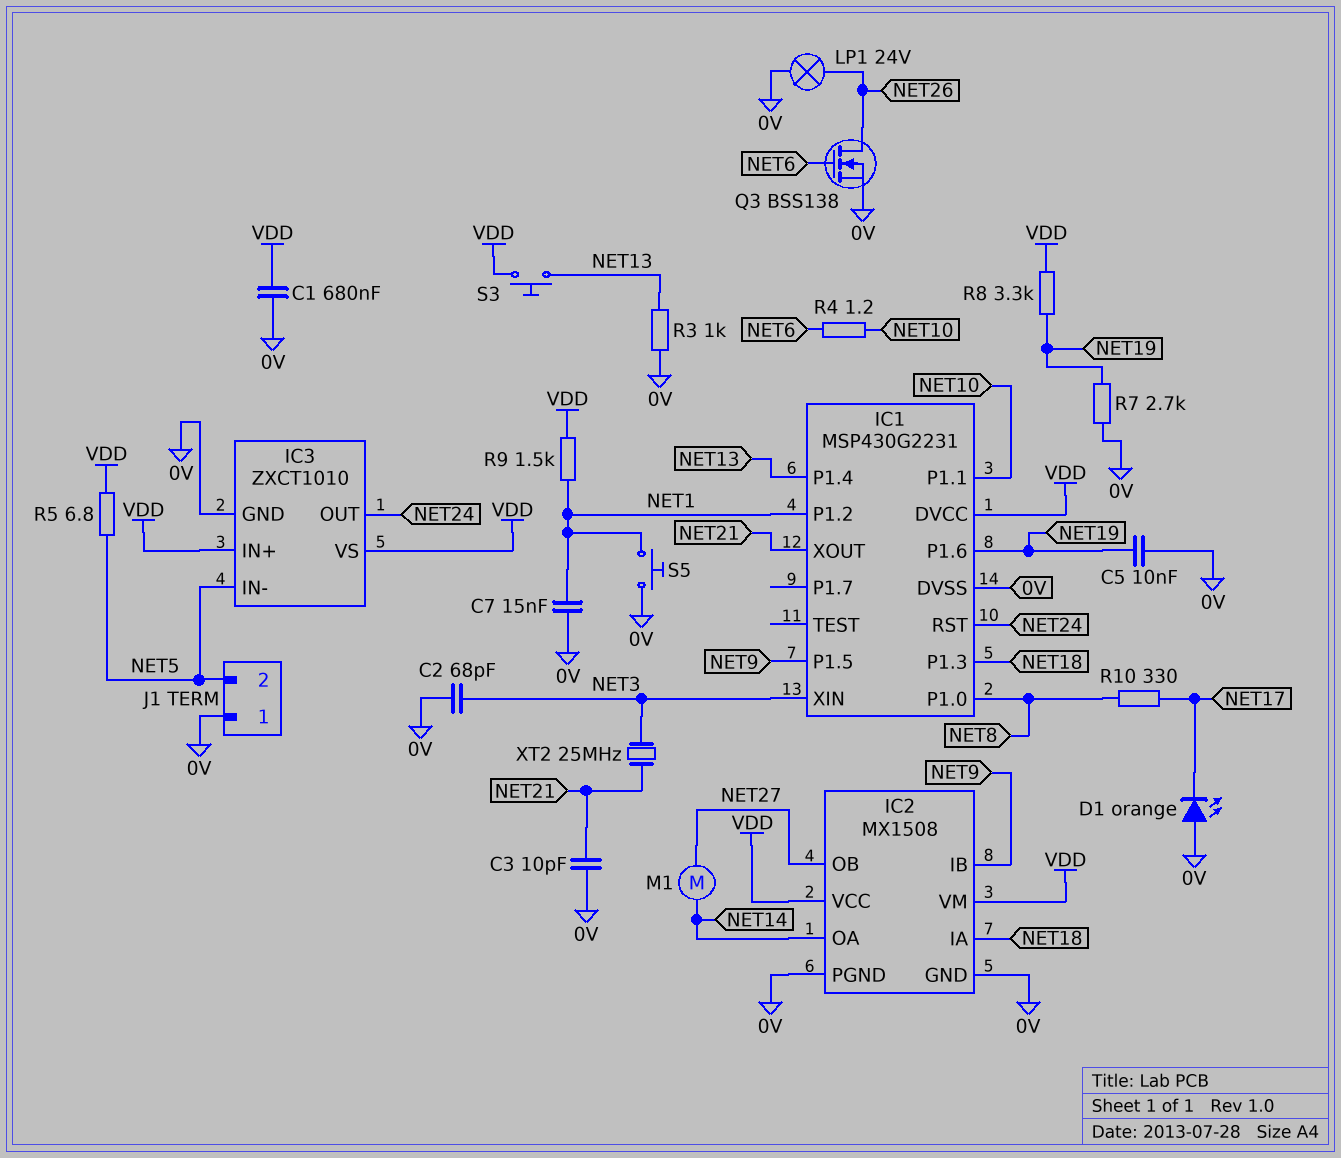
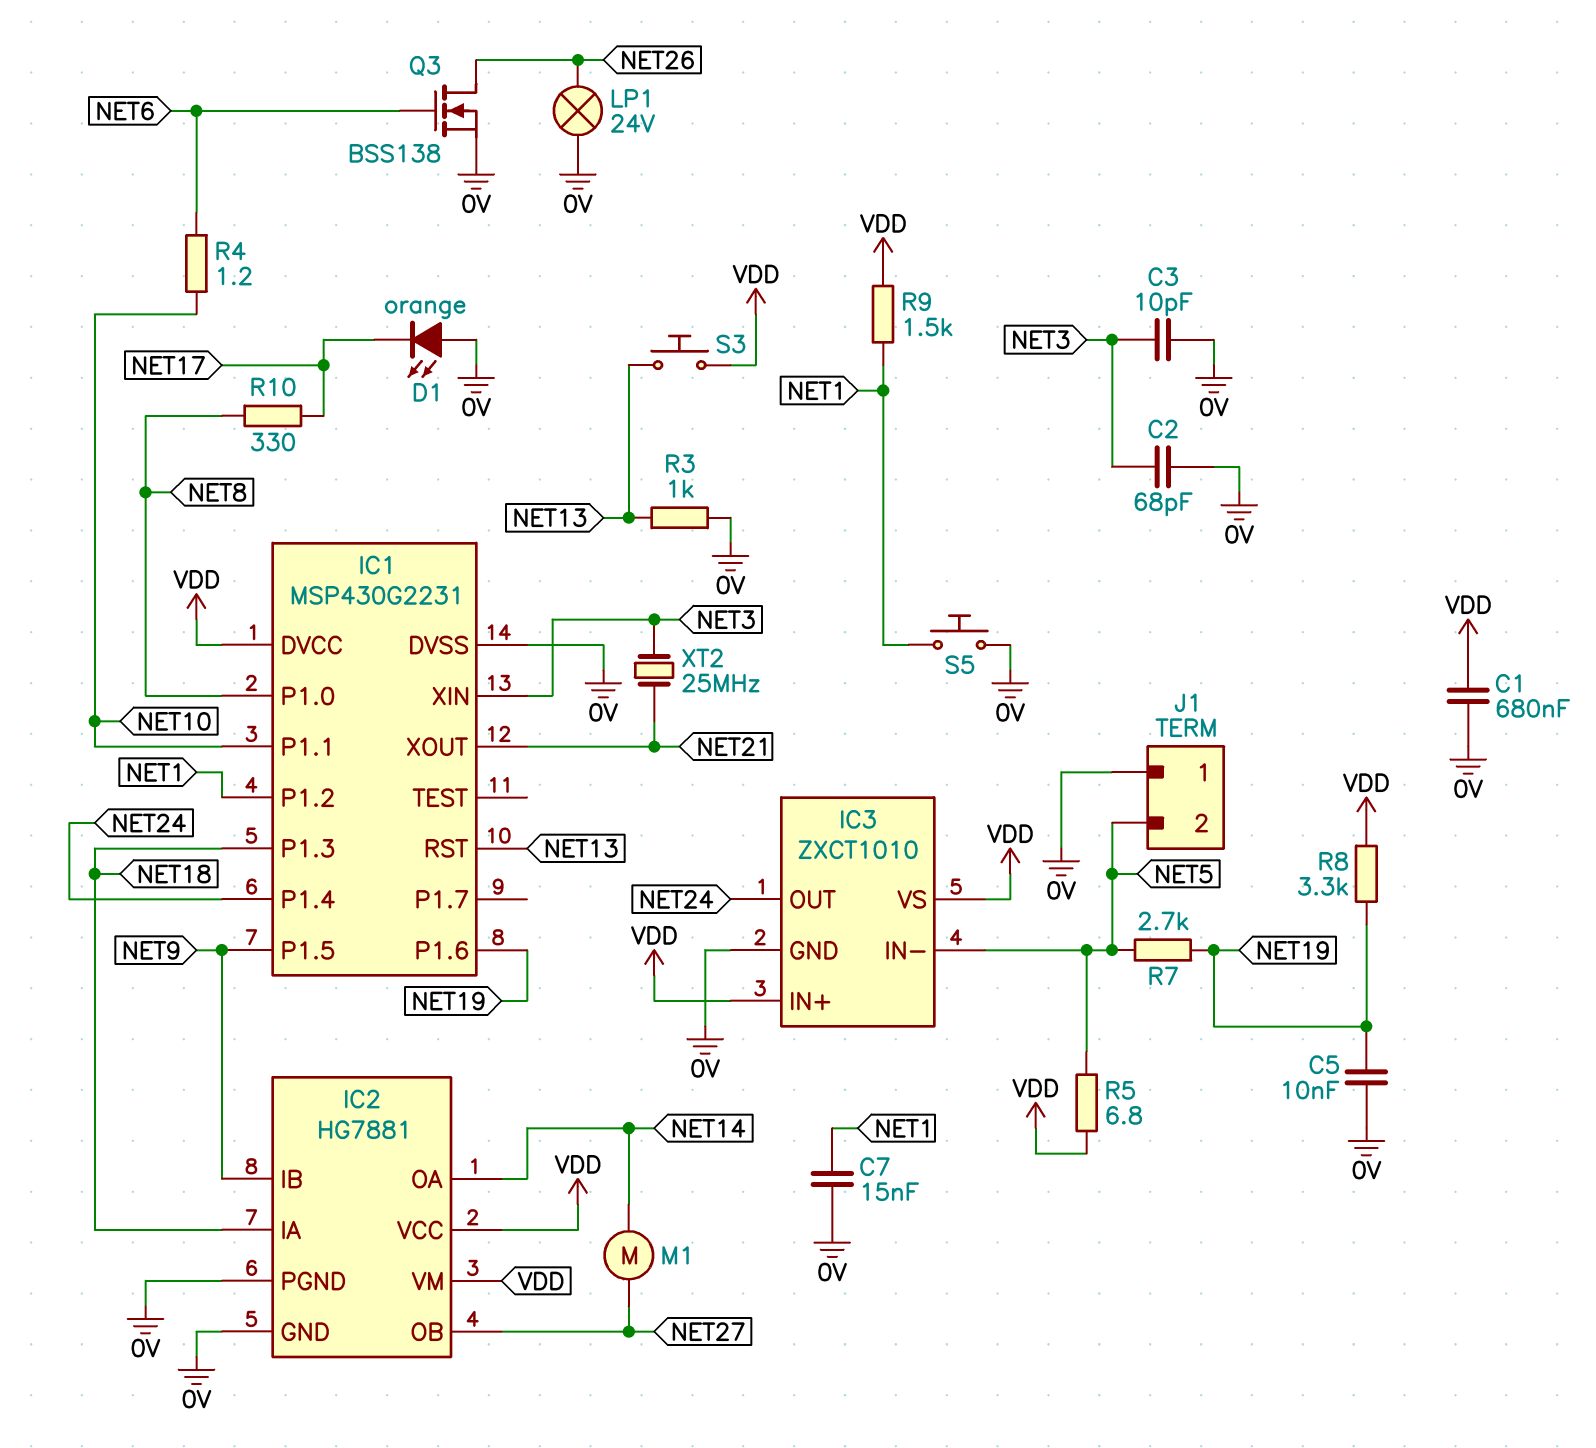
C3: 10pF (0V, NET21) -> 10pF (0V, NET3)
IC1 pin P1.4: NET13 -> NET24
IC1 pin RST: NET24 -> NET13
IC2: MX1508 -> HG7881
R7: 2.7k (0V, NET19) -> 2.7k (NET5, NET19)

